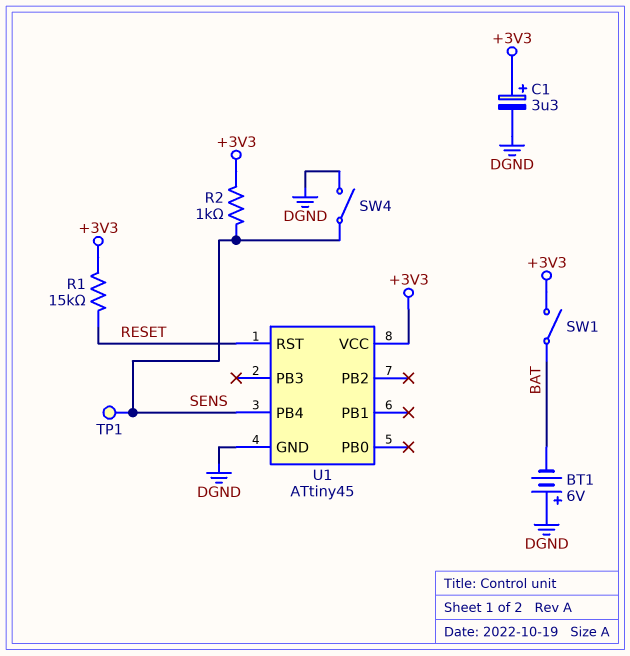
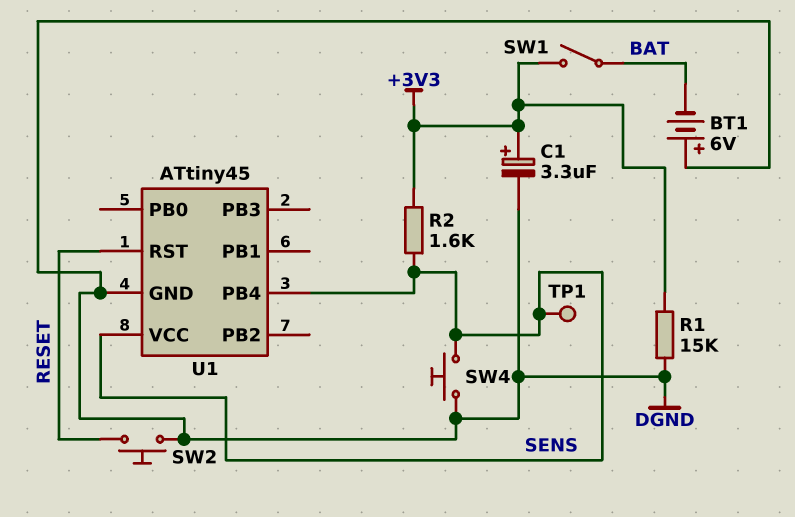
R1: 15k (+3V3, RESET) -> 15k (+3V3, DGND)
R2: 1k (+3V3, SENS) -> 1.6k (+3V3, SENS)
SW2: none -> button (DGND, RESET)
SW4: switch (DGND, SENS) -> button (DGND, SENS)
U1 pin VCC: +3V3 -> SENS

